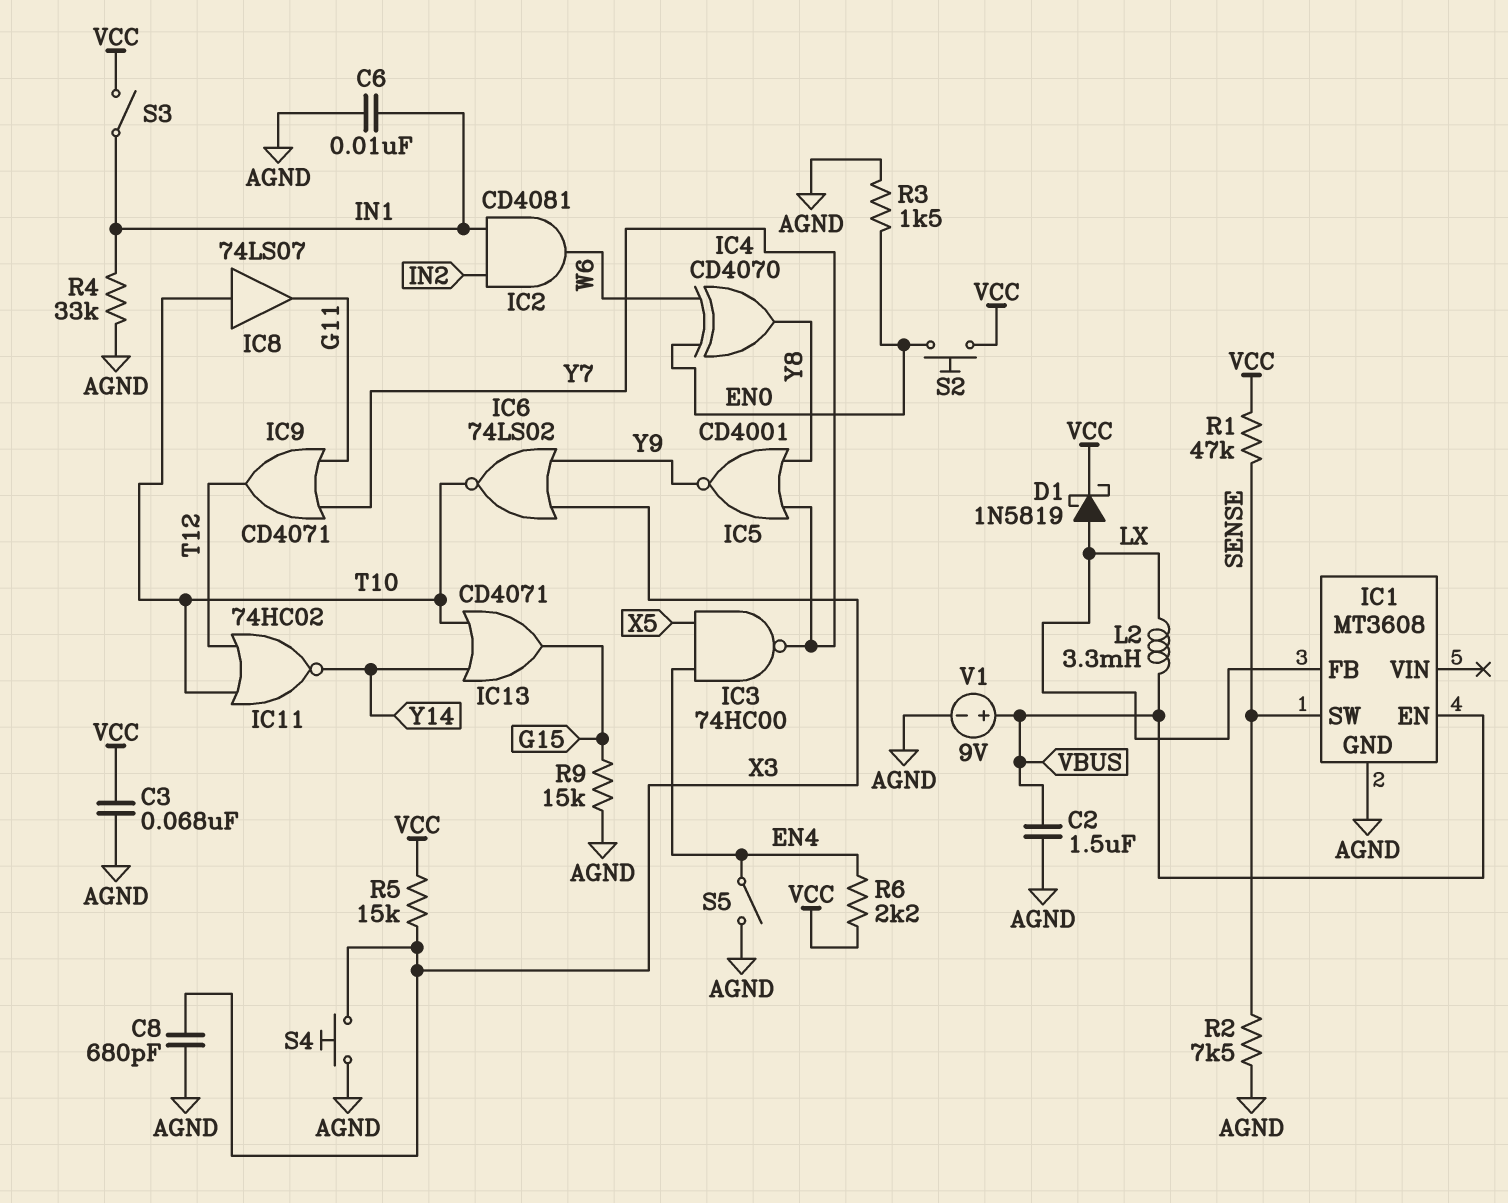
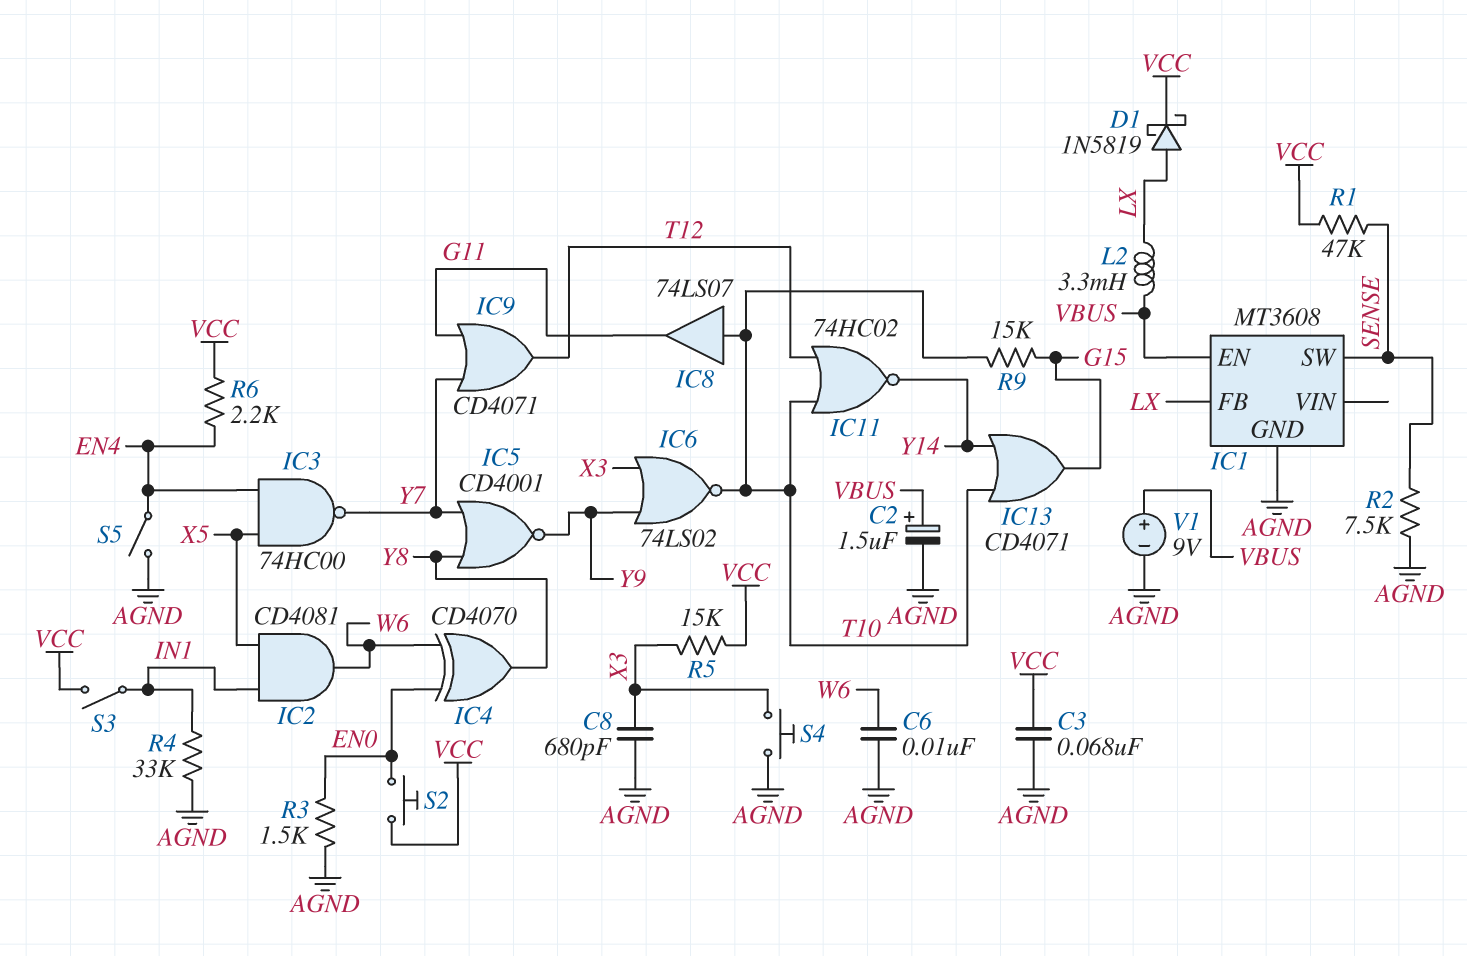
C2: 1.5uF (AGND, VBUS) -> 1.5uF (plus VBUS, minus AGND)
C6: 10nF (AGND, IN1) -> 10nF (AGND, W6)
IC2: AND CD4081 (in IN1, in IN2, out W6) -> AND CD4081 (in IN1, in X5, out W6)
R9: 15k (AGND, G15) -> 15k (G15, T10)

